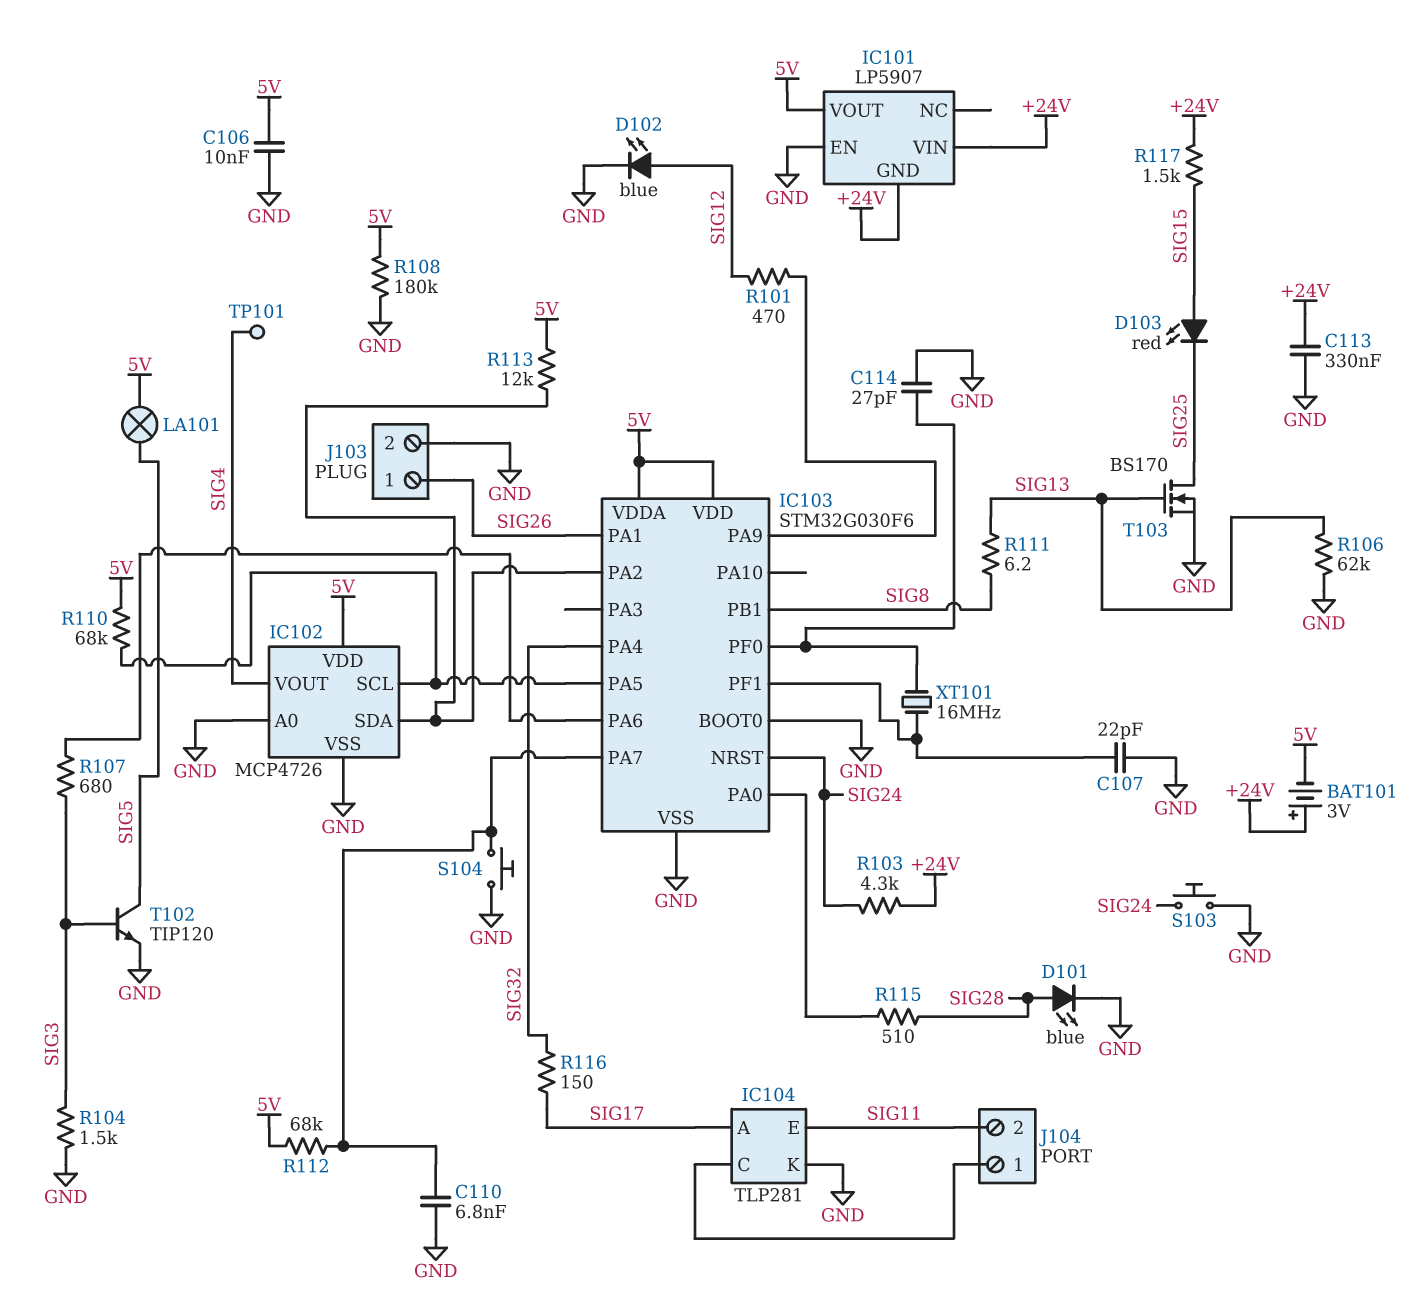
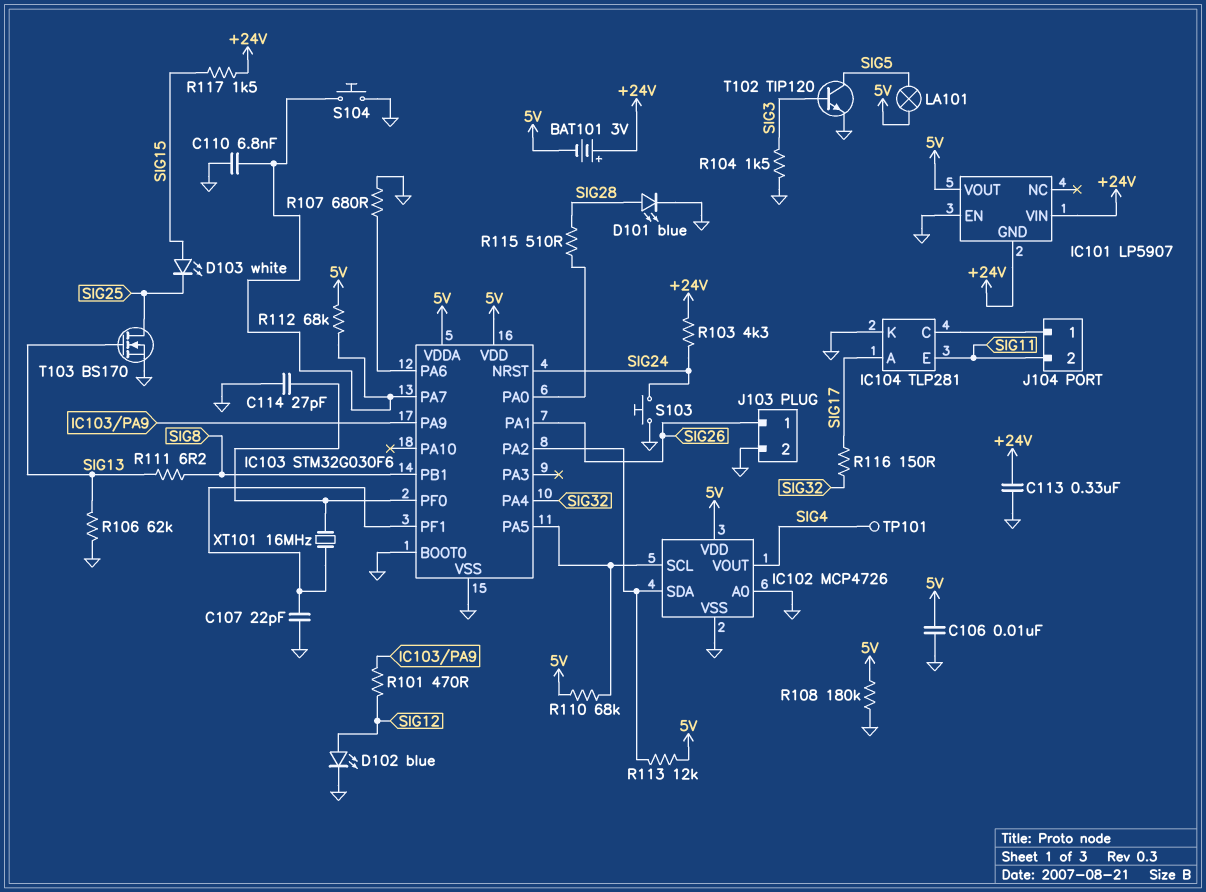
D103: LED red (A SIG15, K SIG25) -> LED white (A SIG15, K SIG25)
R107: 680 (IC103/PA6, SIG3) -> 680 (GND, IC103/PA6)

